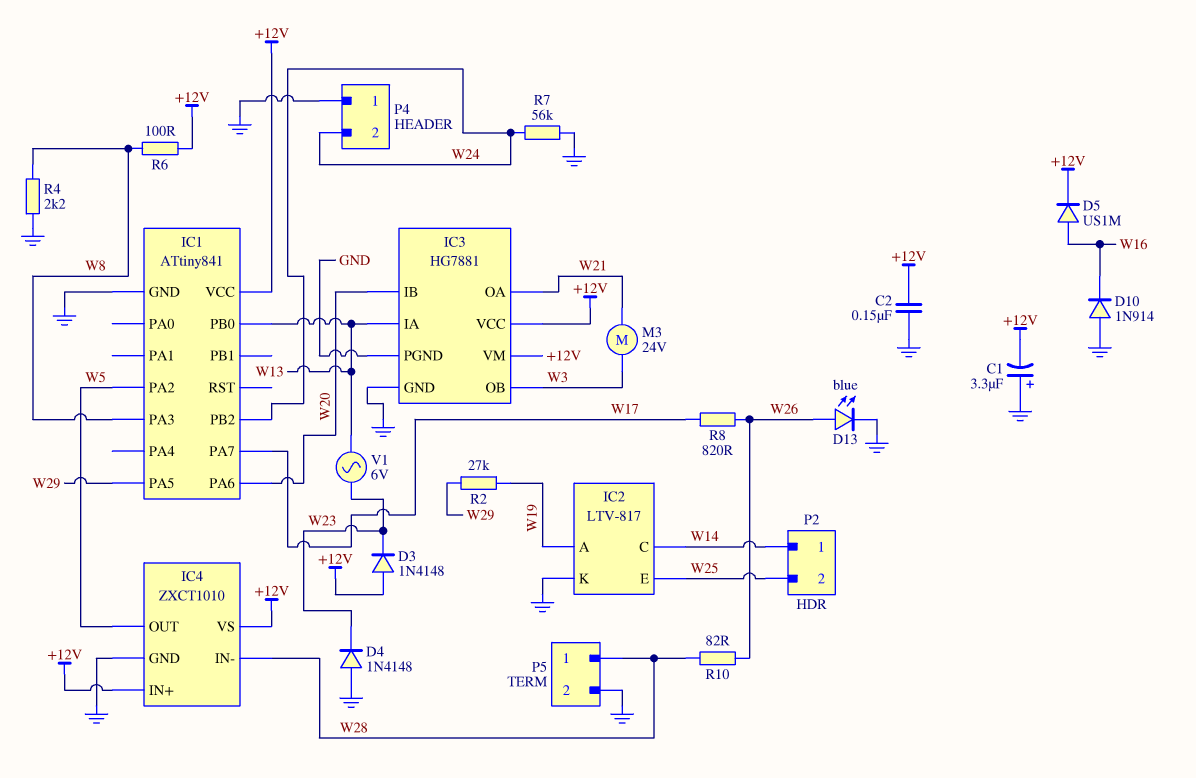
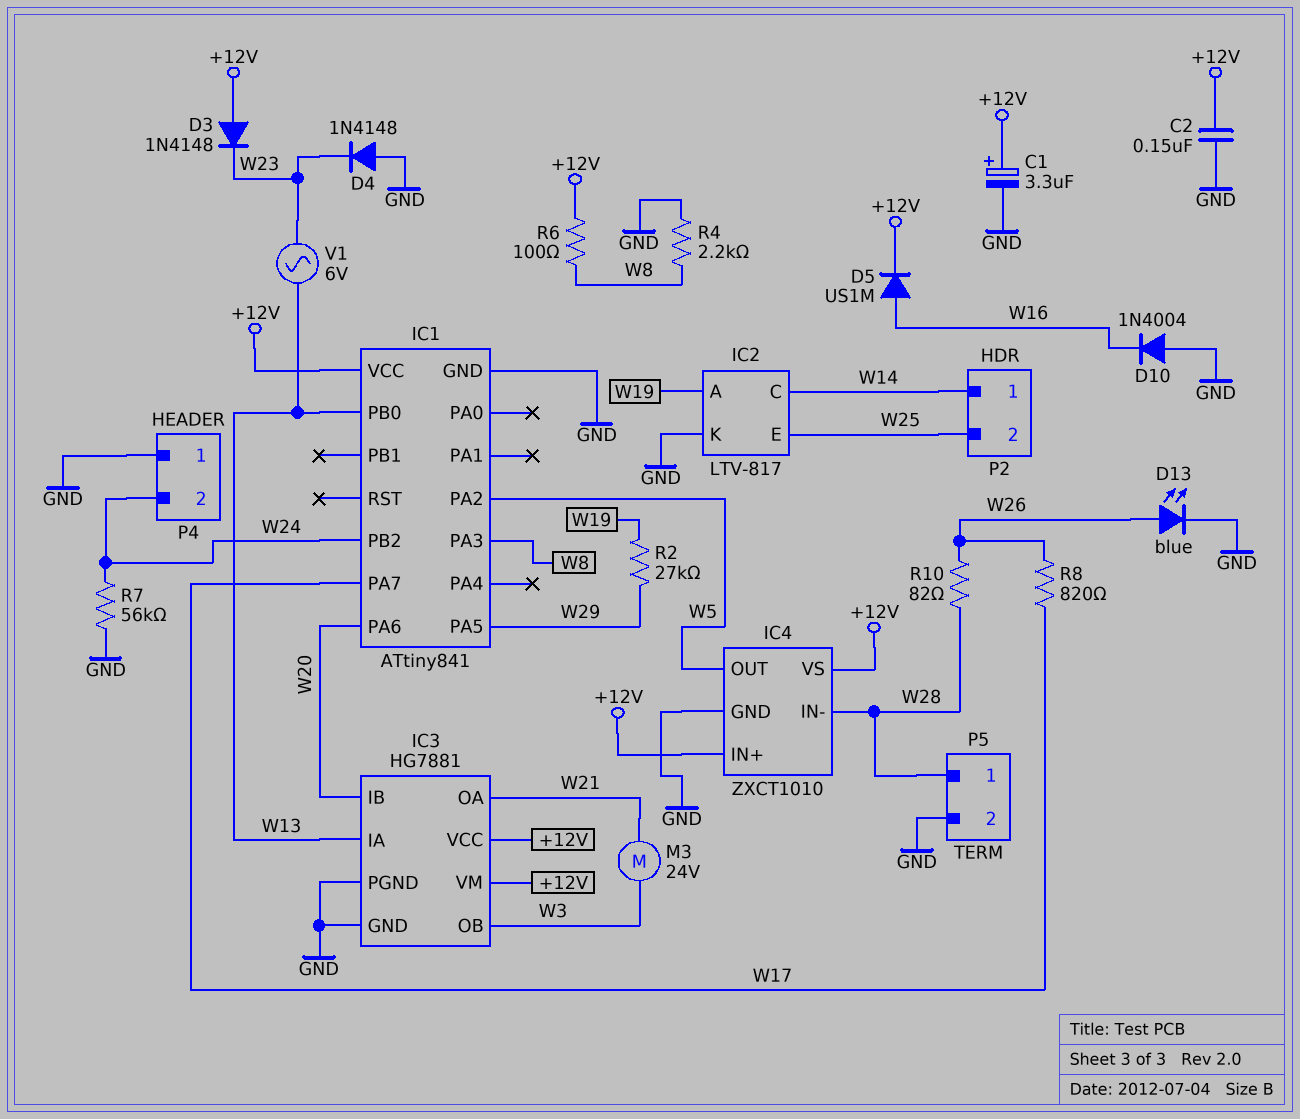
C1: 3.3uF (plus GND, minus +12V) -> 3.3uF (plus +12V, minus GND)
D10: diode 1N914 (A GND, K W16) -> diode 1N4004 (A GND, K W16)

